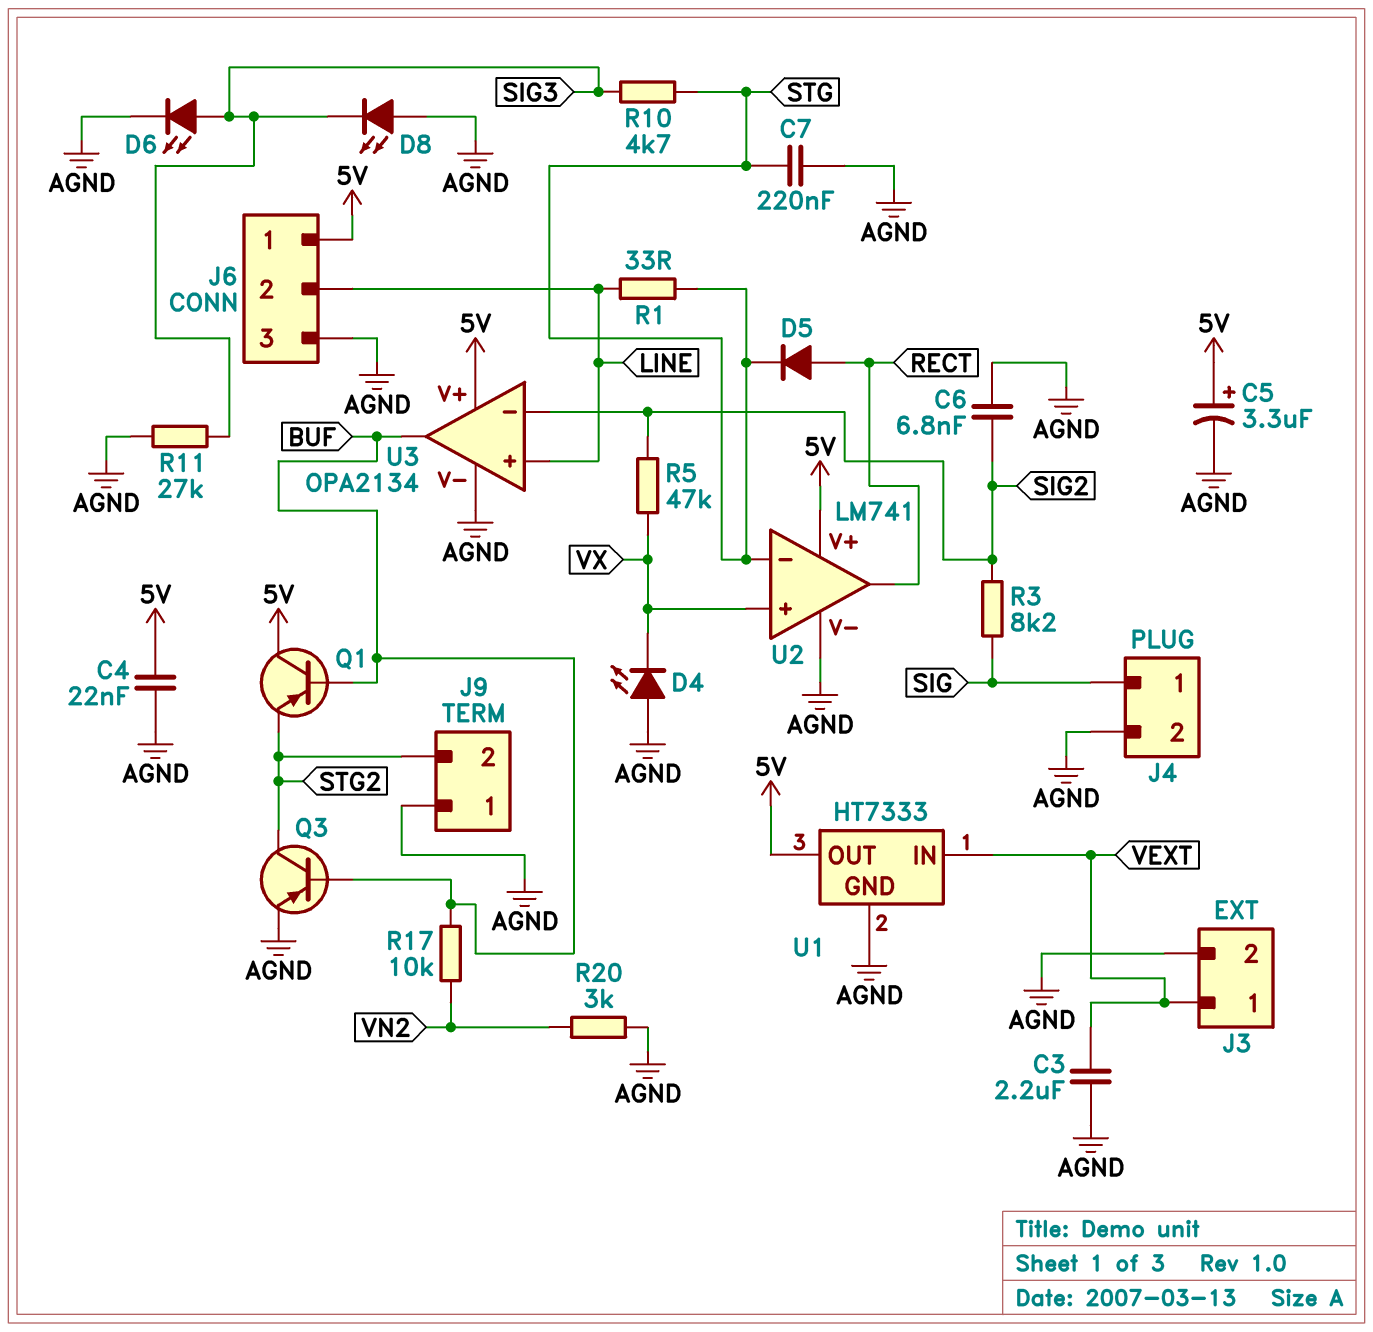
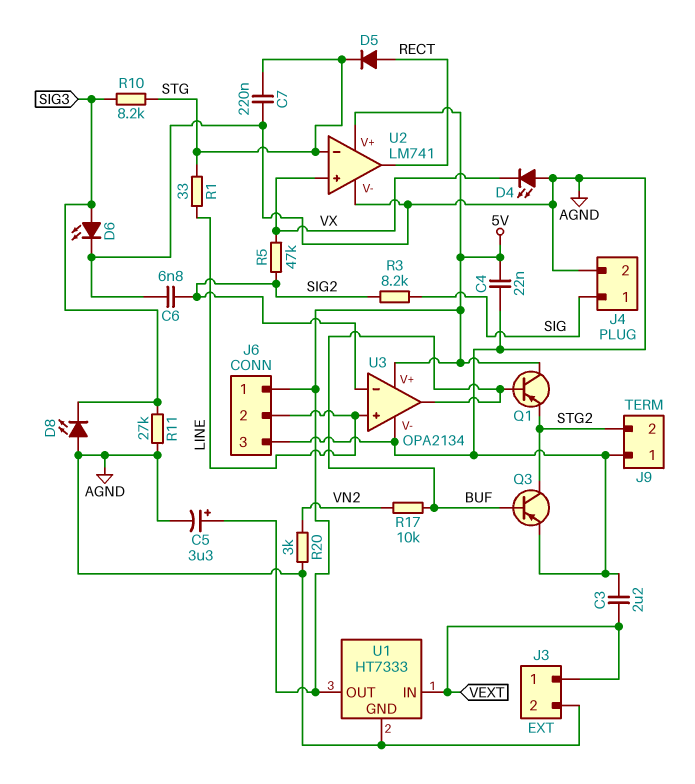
R10: 4.7k (SIG3, STG) -> 8.2k (SIG3, STG)

